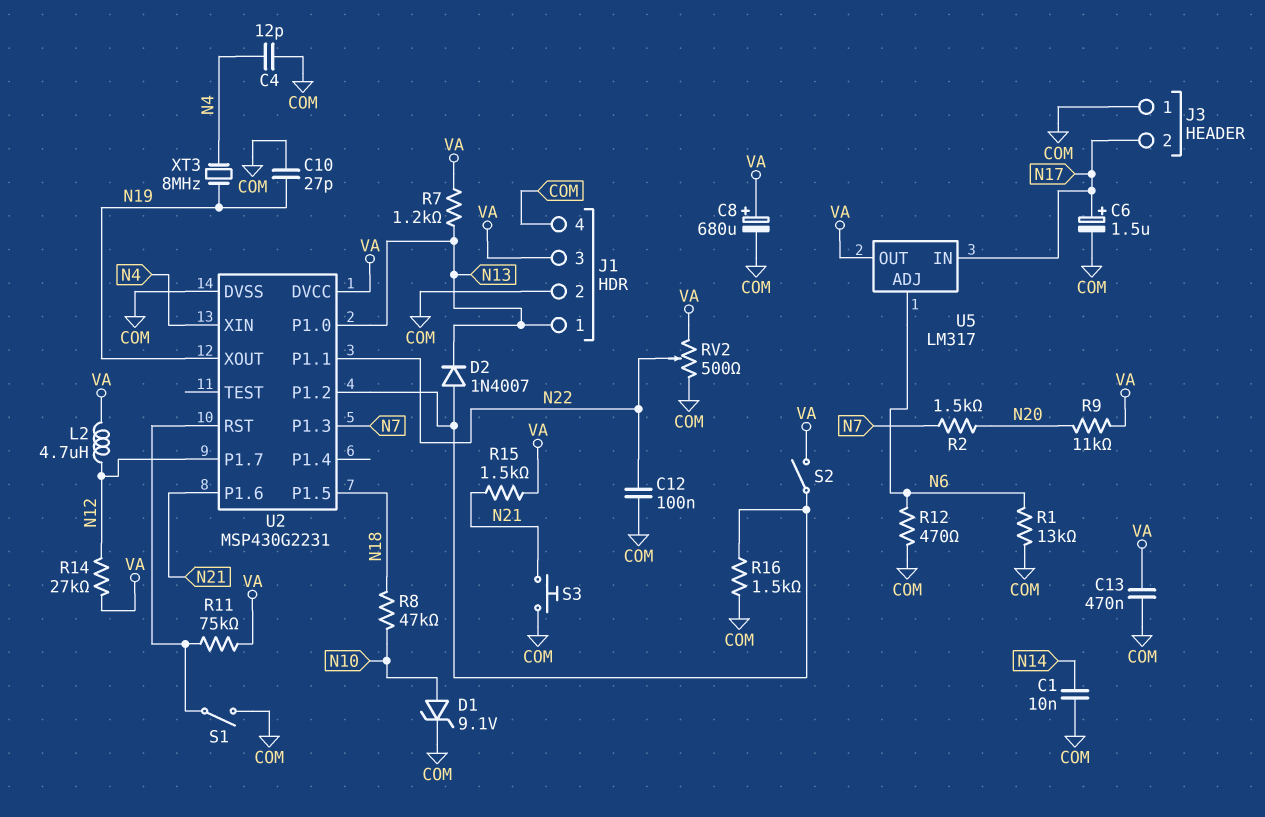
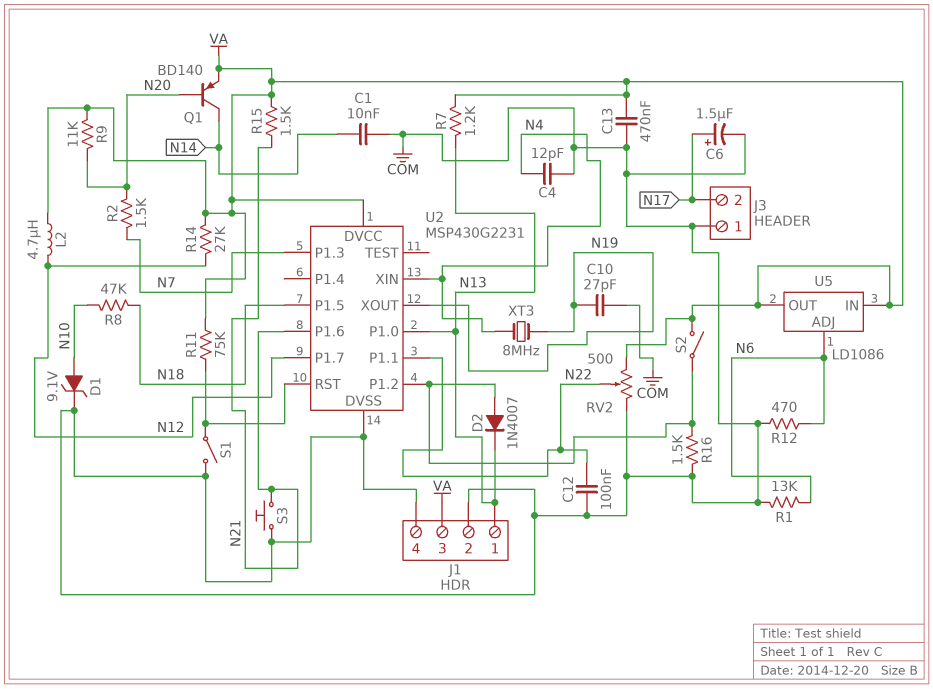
C8: 680uF (plus VA, minus COM) -> none
Q1: none -> PNP BD140 (B N20, C N14, E VA)
U5: LM317 -> LD1086
U5 pin IN: N17 -> VA

